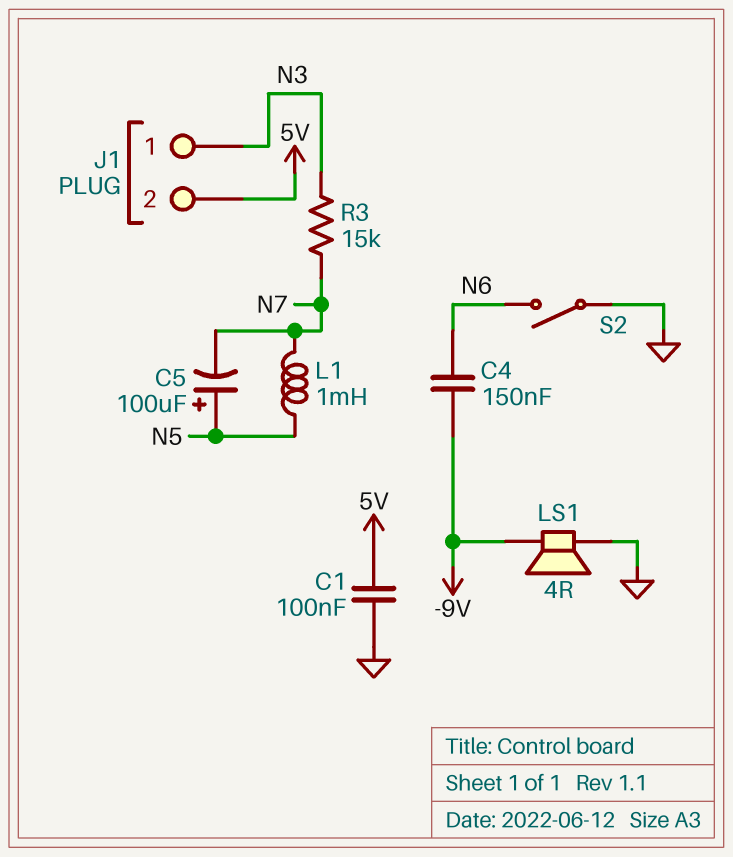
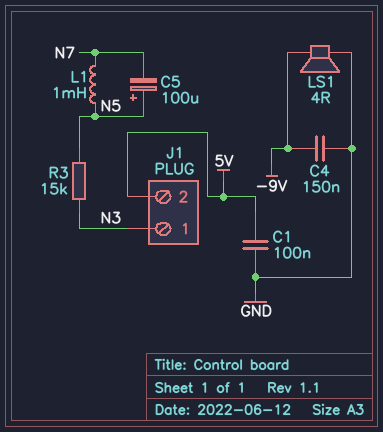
C4: 150nF (-9V, N6) -> 150nF (-9V, GND)
R3: 15k (N3, N7) -> 15k (N3, N5)
S2: switch (GND, N6) -> none

